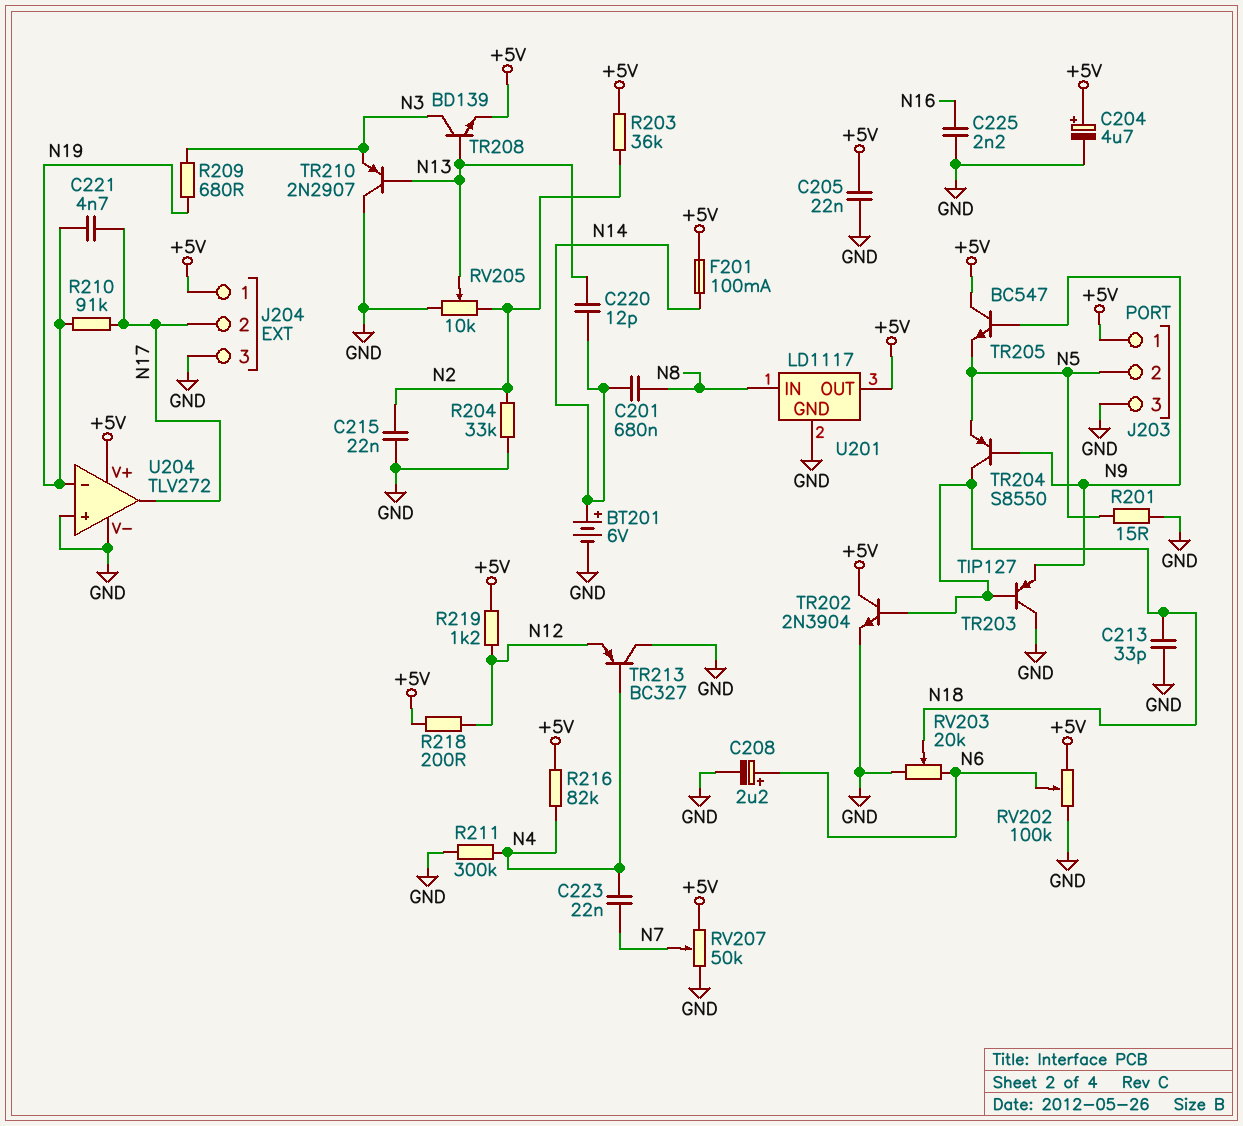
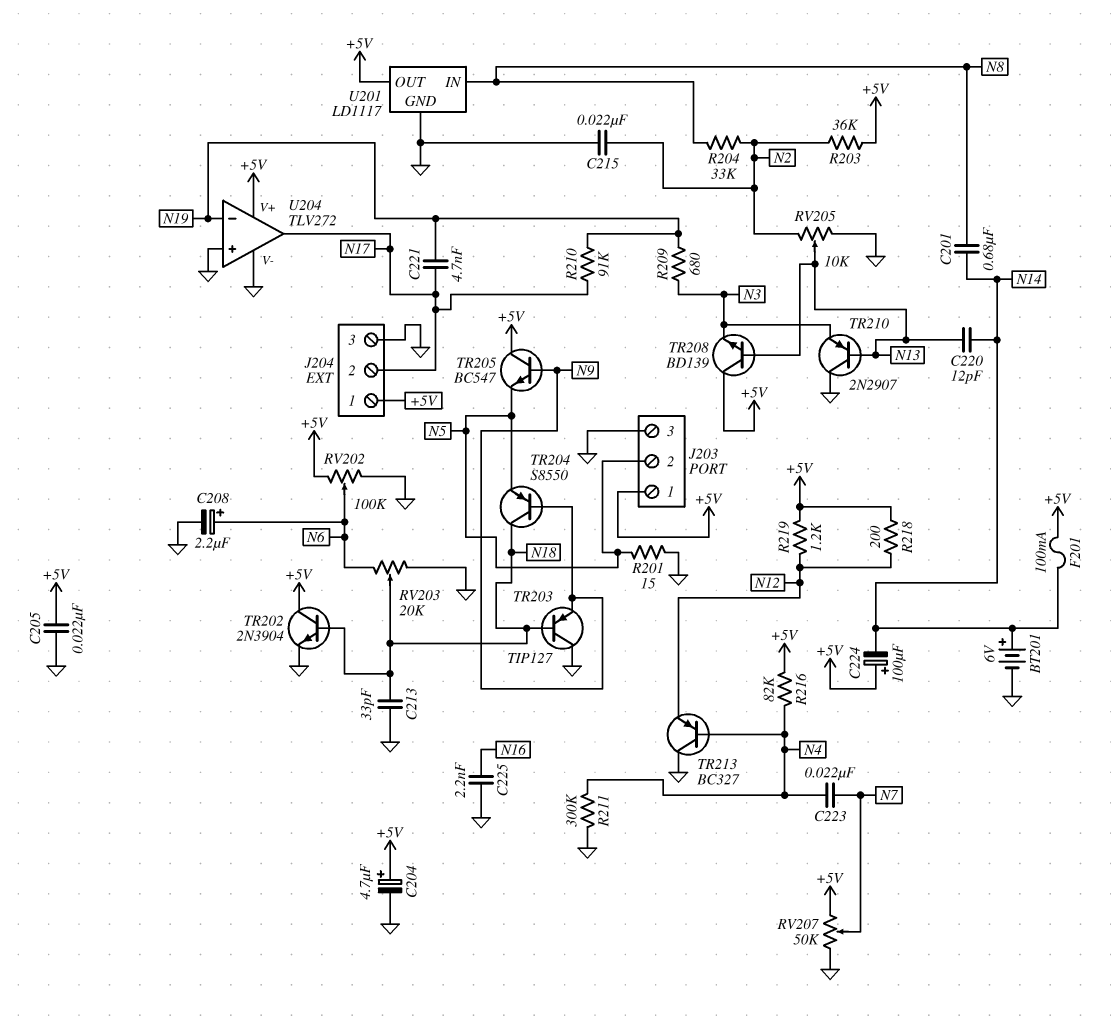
C224: none -> 100uF (plus +5V, minus N14)
R204: 33k (GND, N2) -> 33k (N2, N8)
TR208: NPN BD139 (B N13, C N3, E +5V) -> NPN BD139 (B N13, C +5V, E N3)

